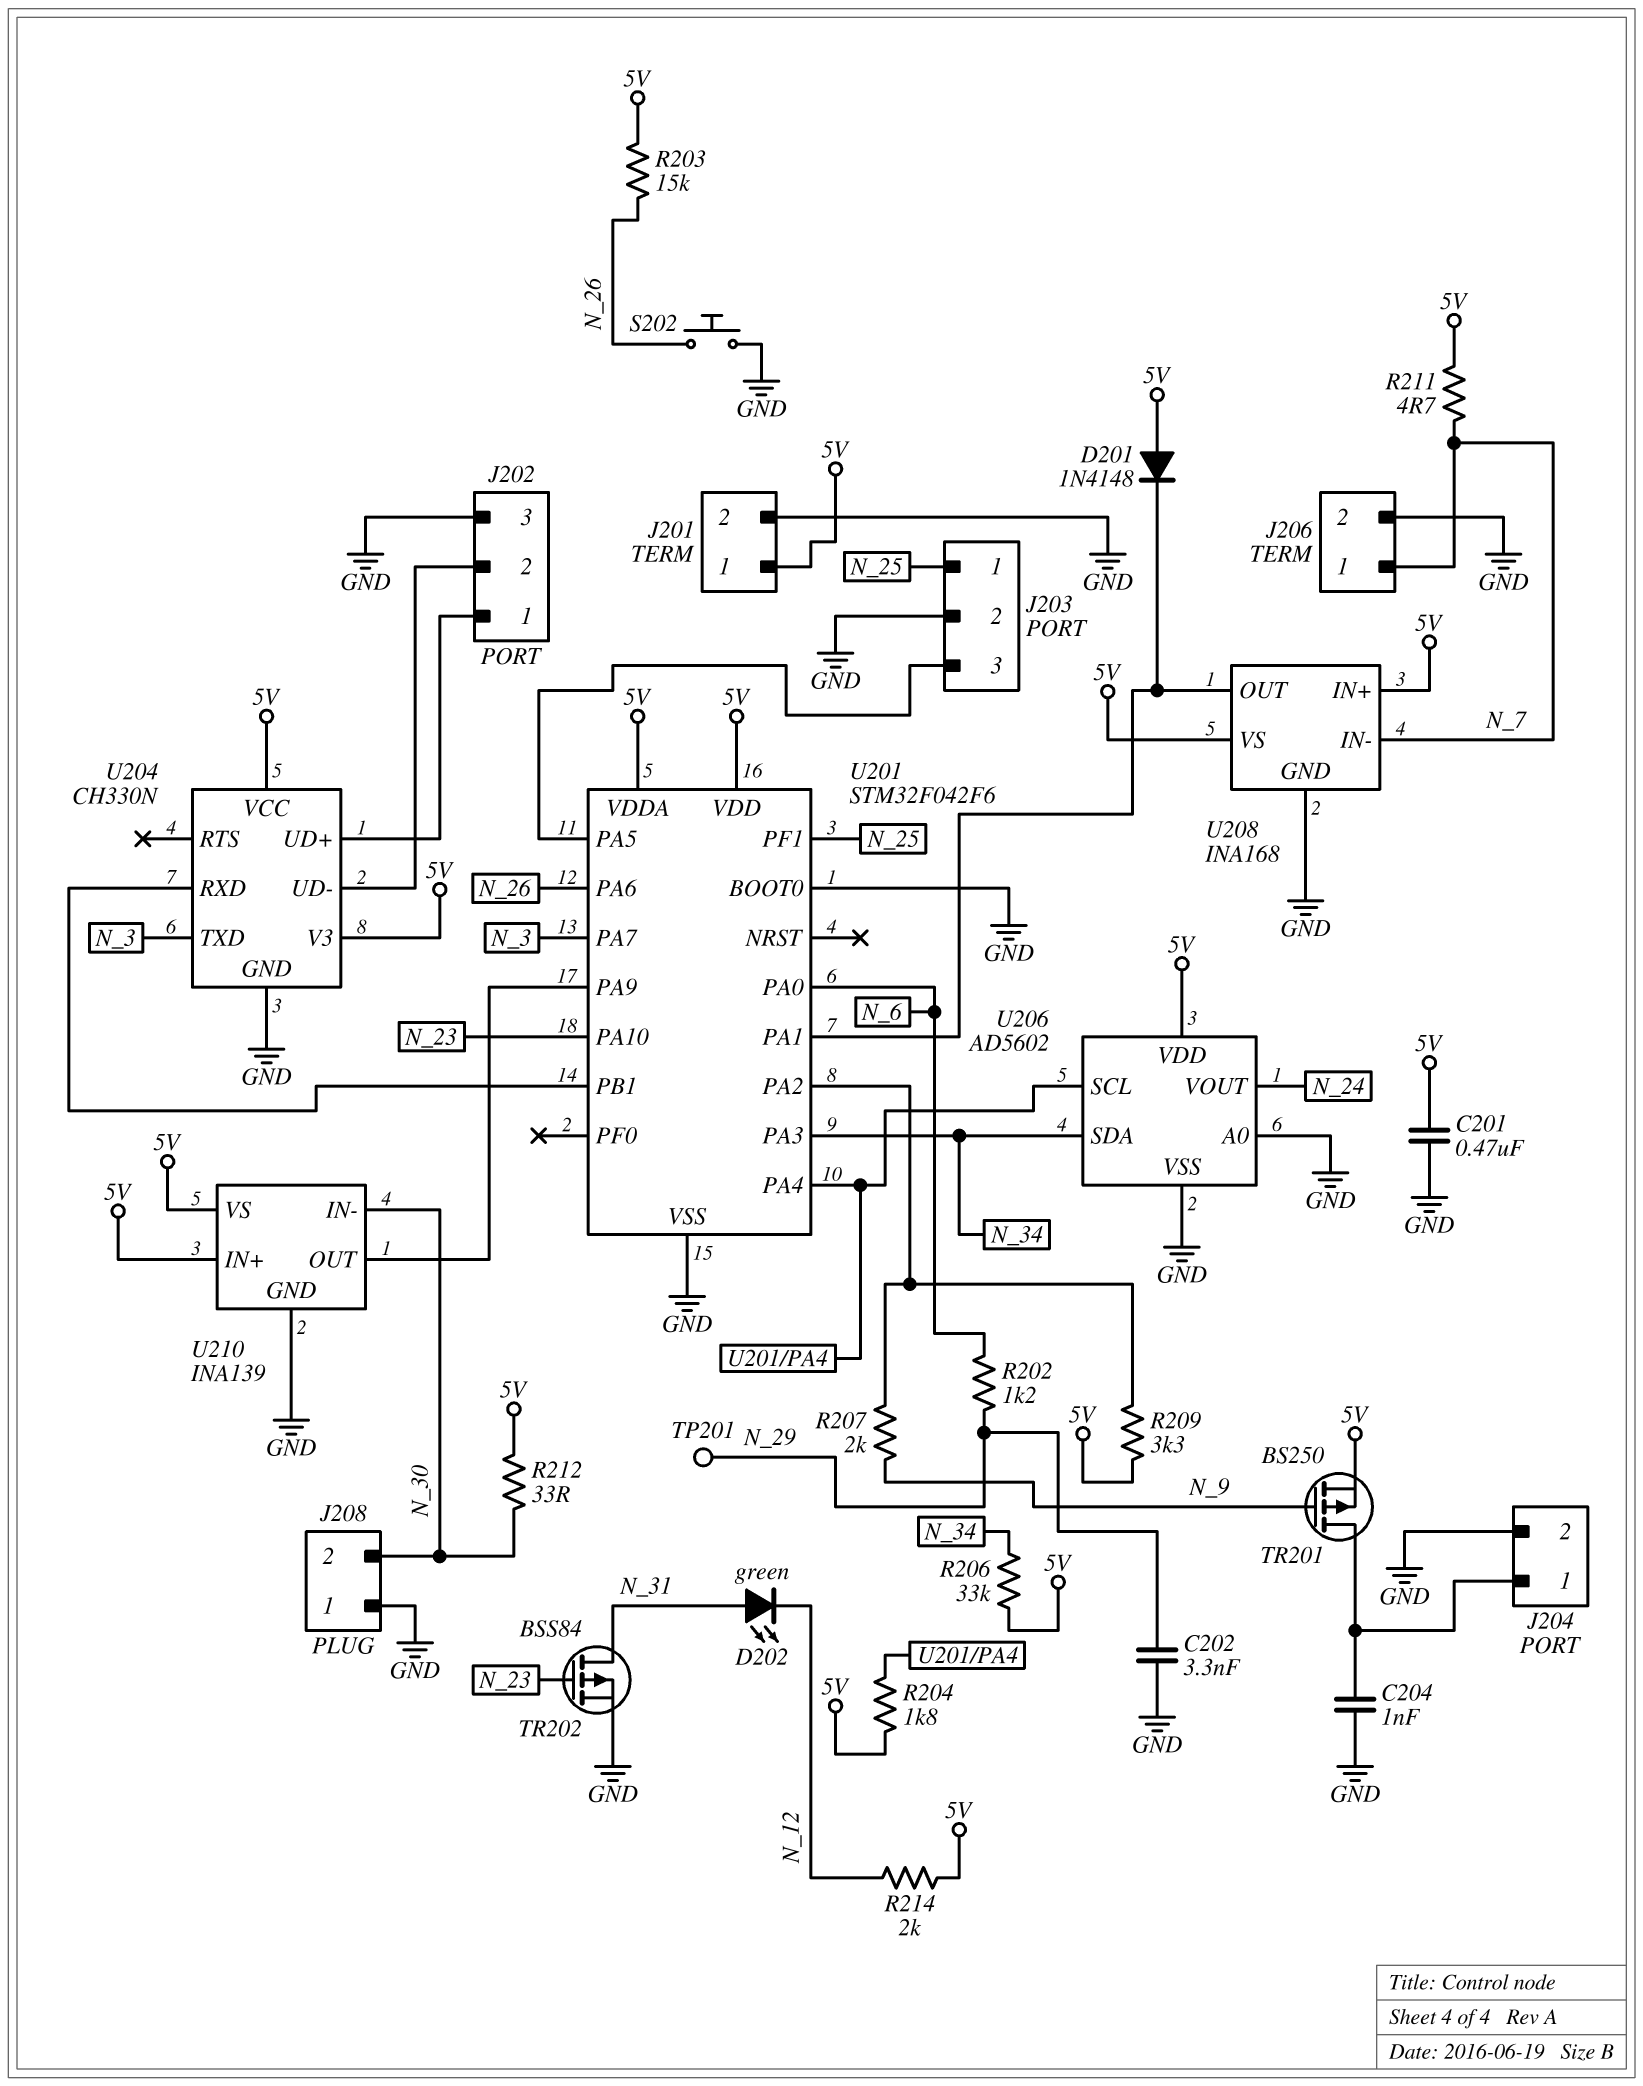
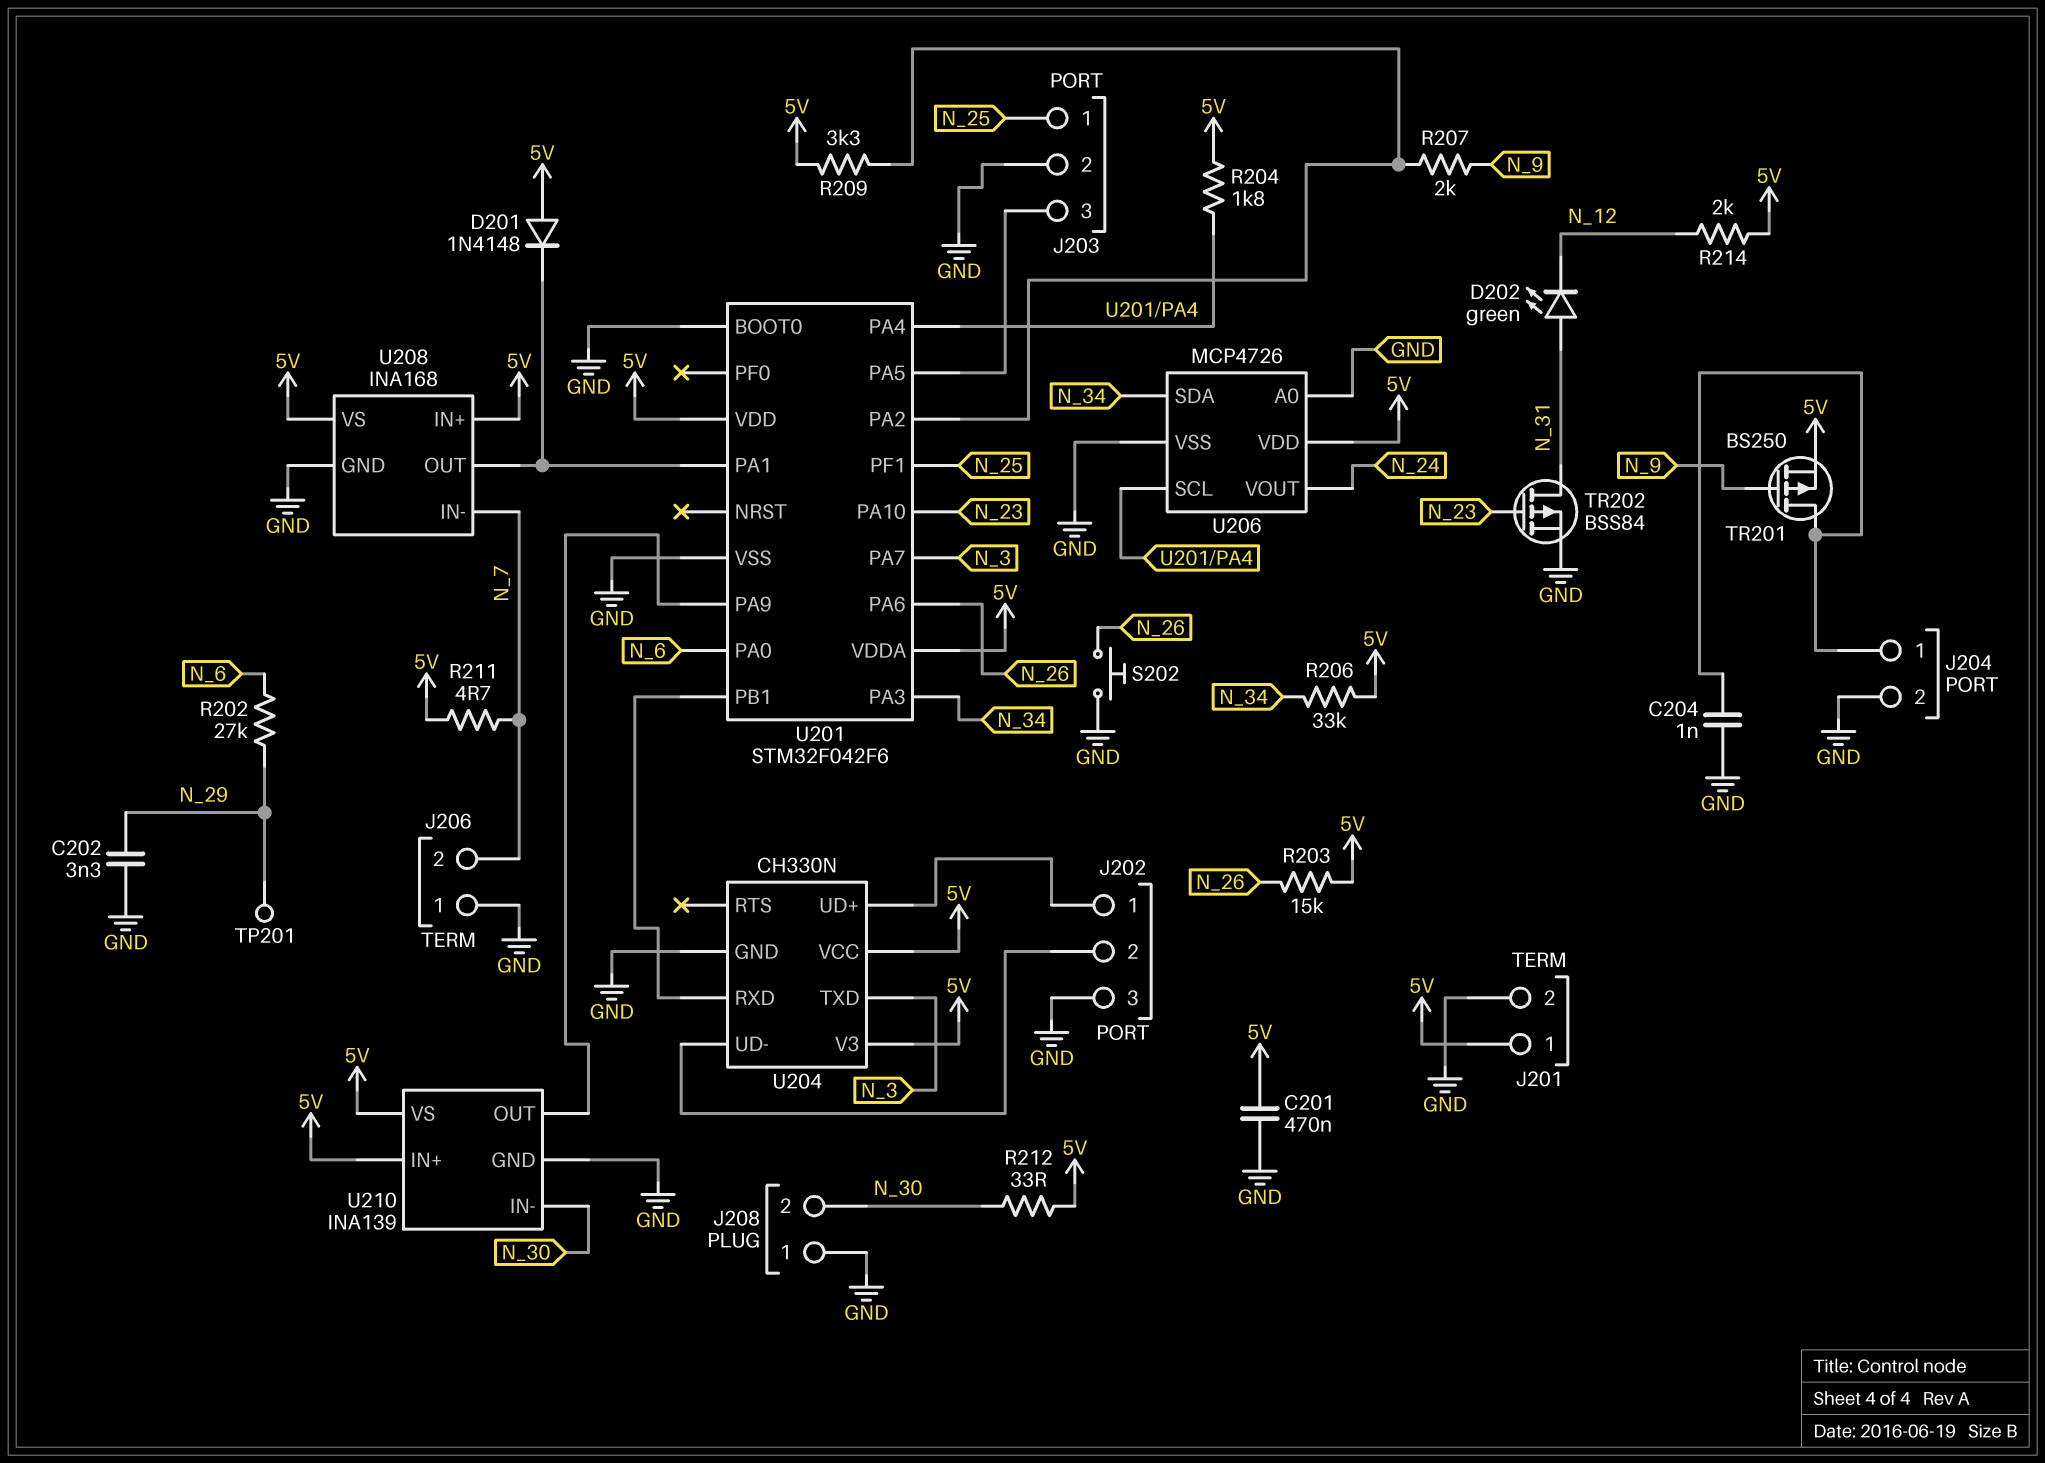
J206 pin 1: N_7 -> GND
J206 pin 2: GND -> N_7
R202: 1.2k (N_6, N_29) -> 27k (N_6, N_29)
U206: AD5602 -> MCP4726

